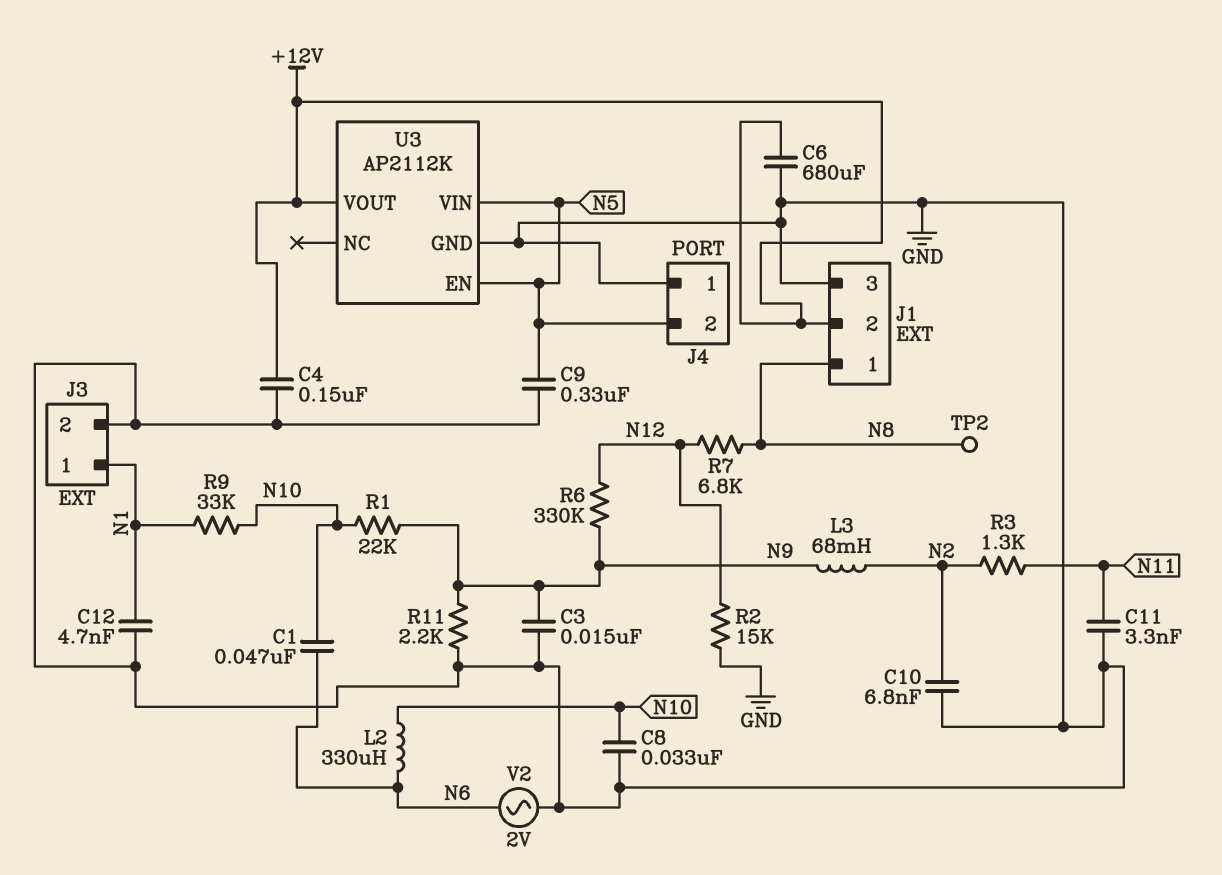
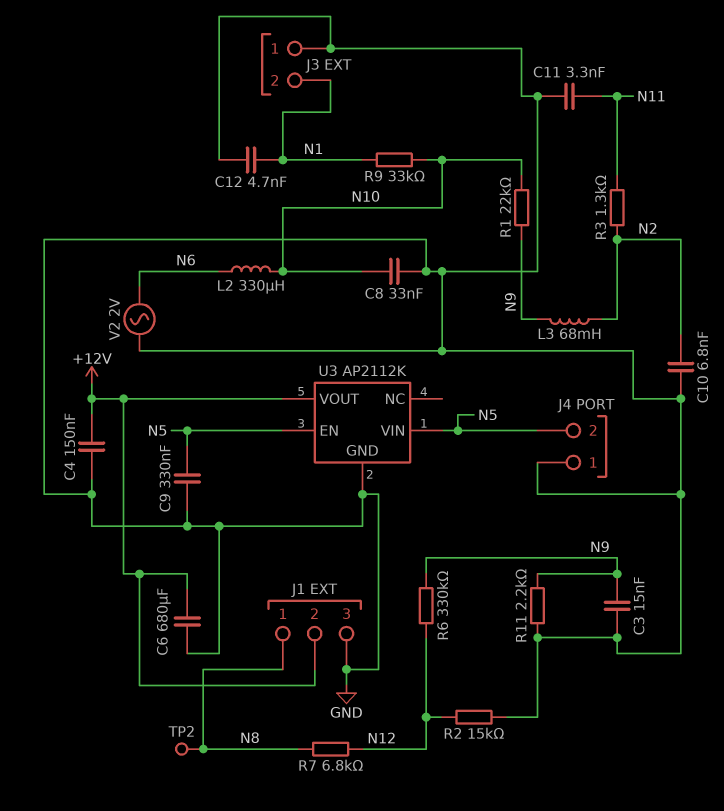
C1: 47nF (N6, N10) -> none
J3 pin 1: N1 -> GND
J3 pin 2: GND -> N1

